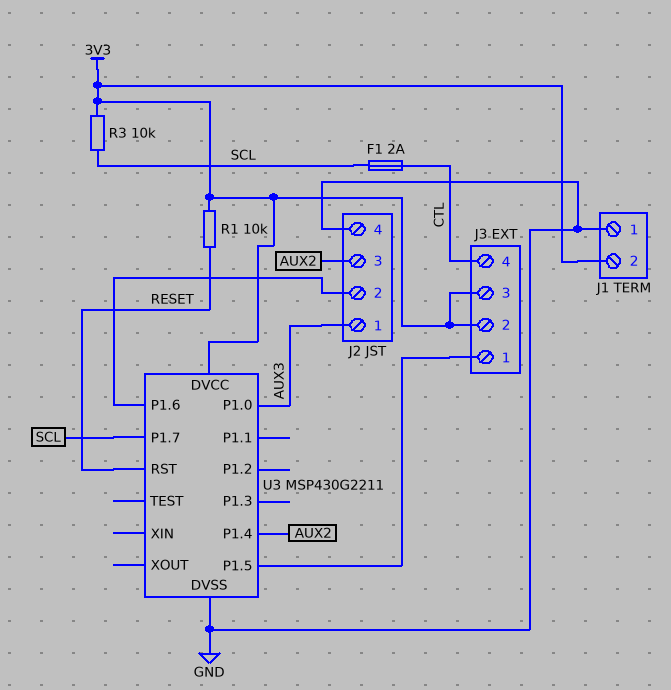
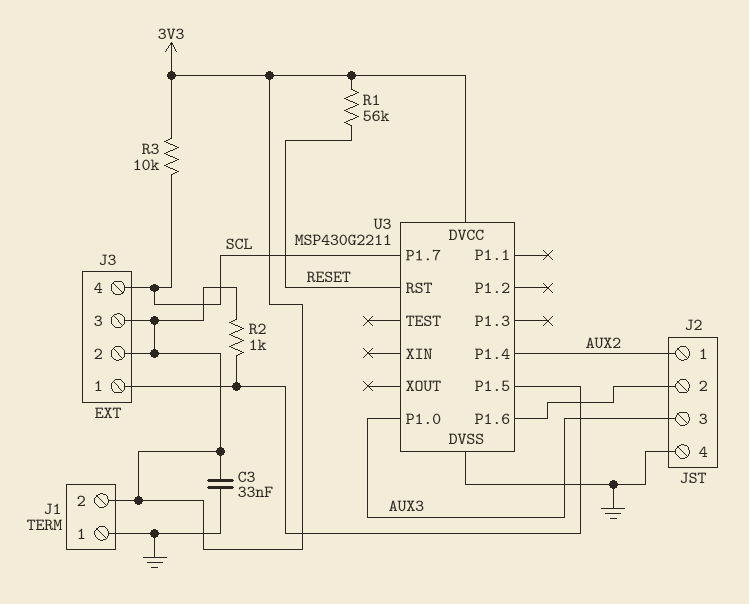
C3: none -> 33nF (3V3, GND)
F1: 2A (CTL, SCL) -> none
J2 pin 1: AUX3 -> AUX2
J2 pin 3: AUX2 -> AUX3
J3 pin 4: CTL -> SCL
R1: 10k (3V3, RESET) -> 56k (3V3, RESET)
R2: none -> 1k (3V3, J3/1)

